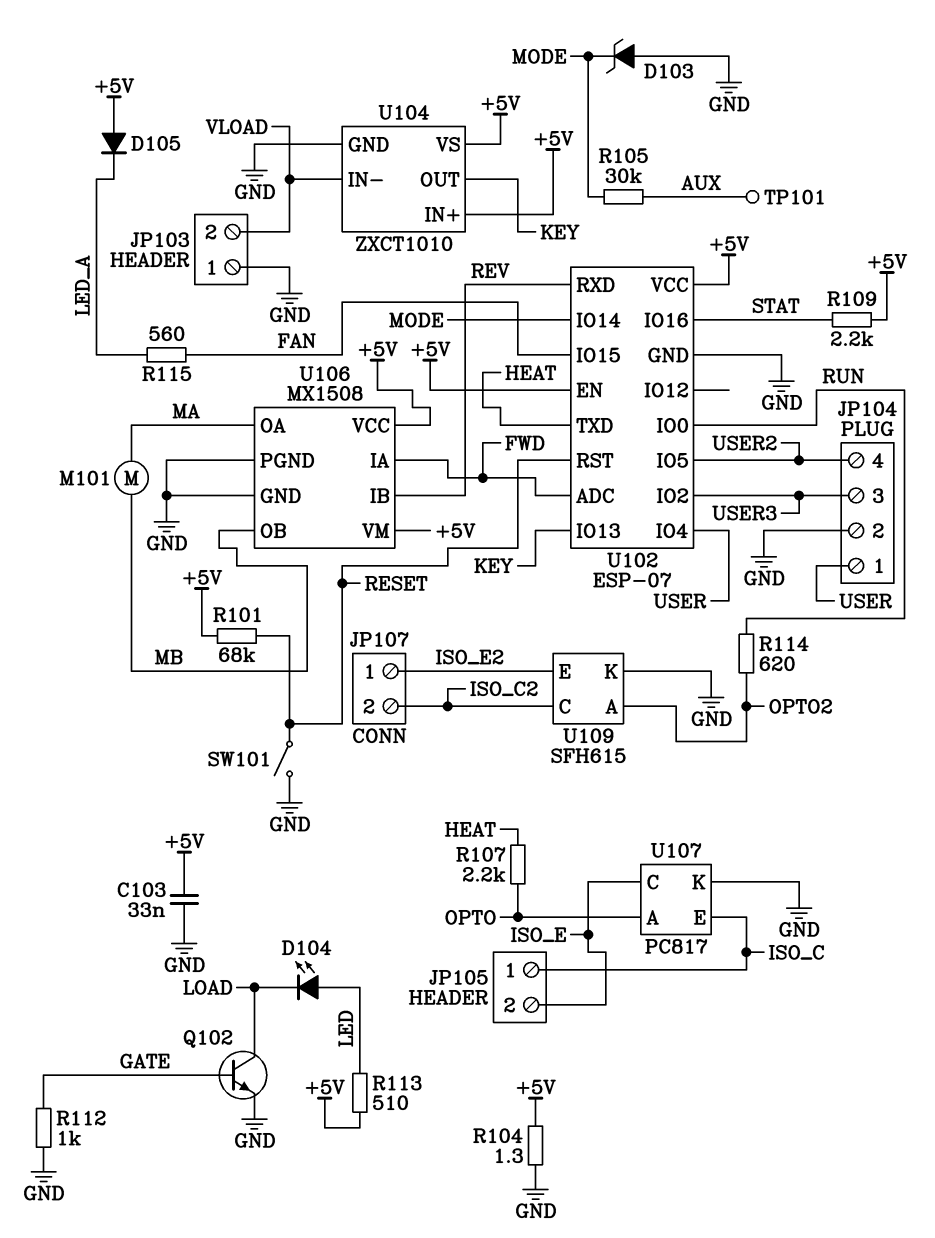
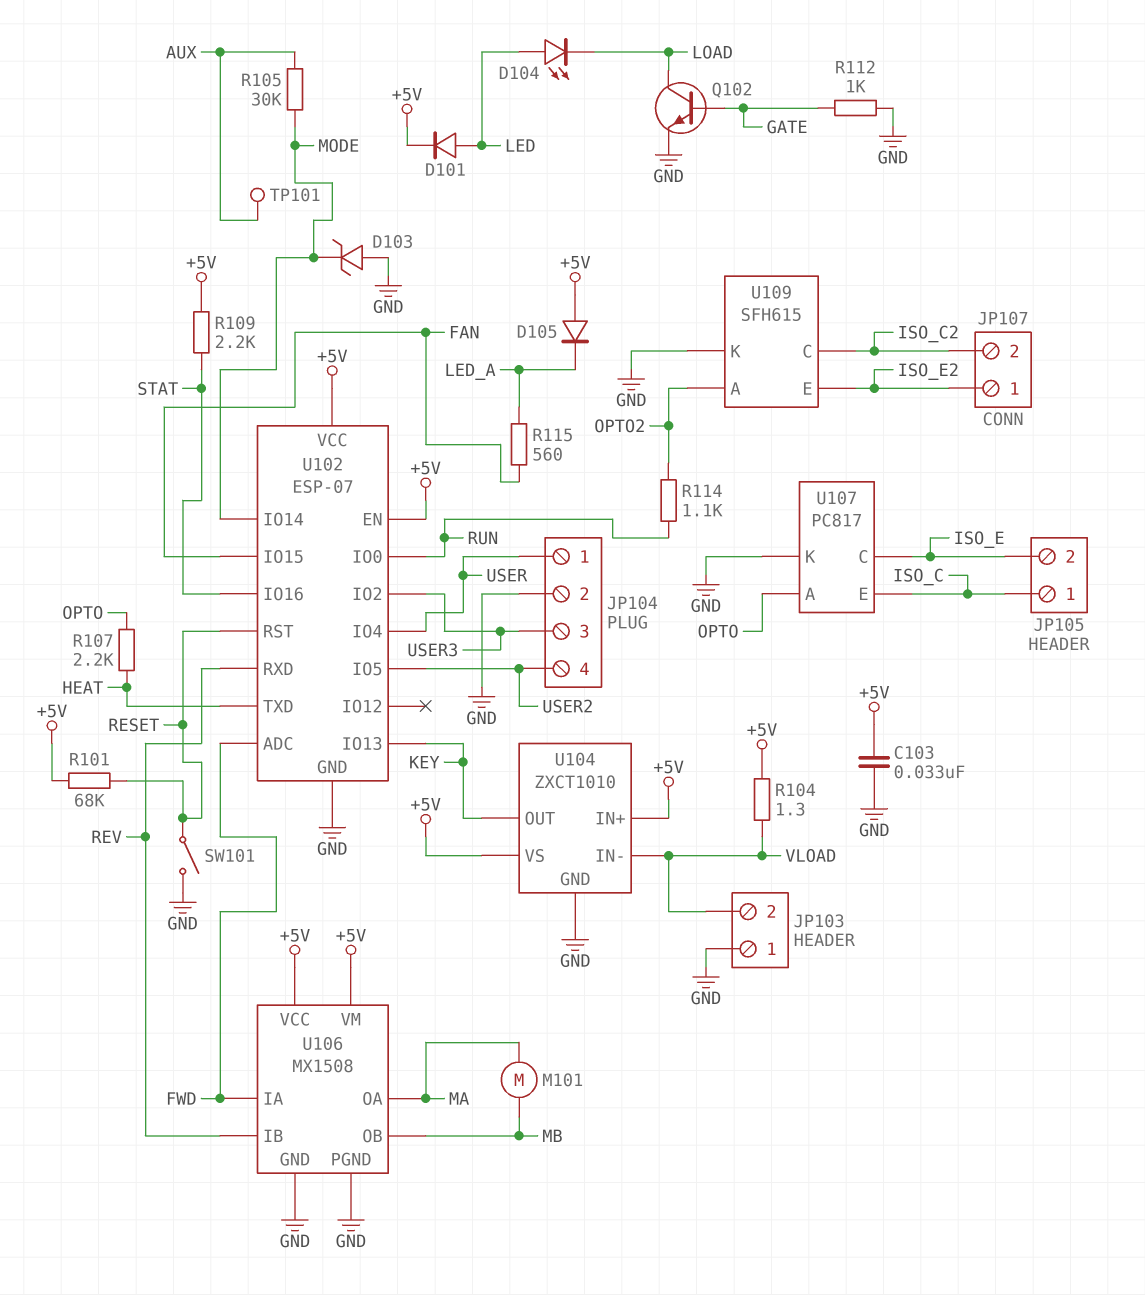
D101: none -> diode (A LED, K +5V)
R104: 1.3 (+5V, GND) -> 1.3 (+5V, VLOAD)
R113: 510 (+5V, LED) -> none
R114: 620 (OPTO2, RUN) -> 1.1k (OPTO2, RUN)

